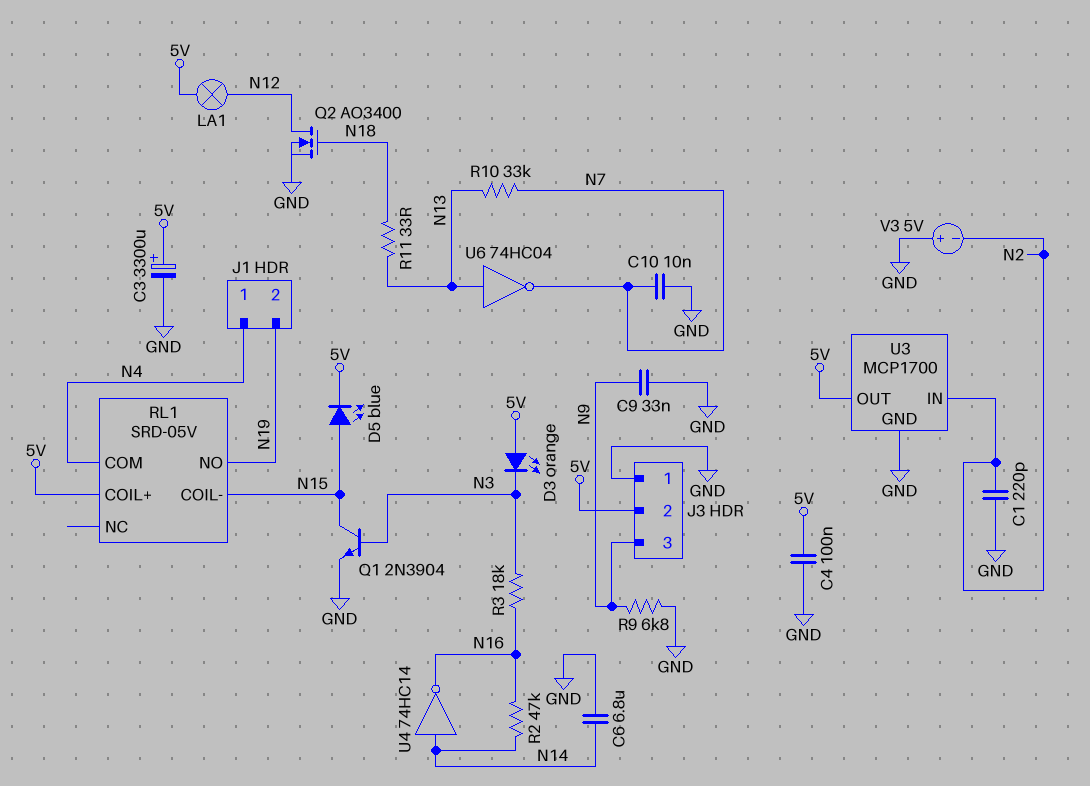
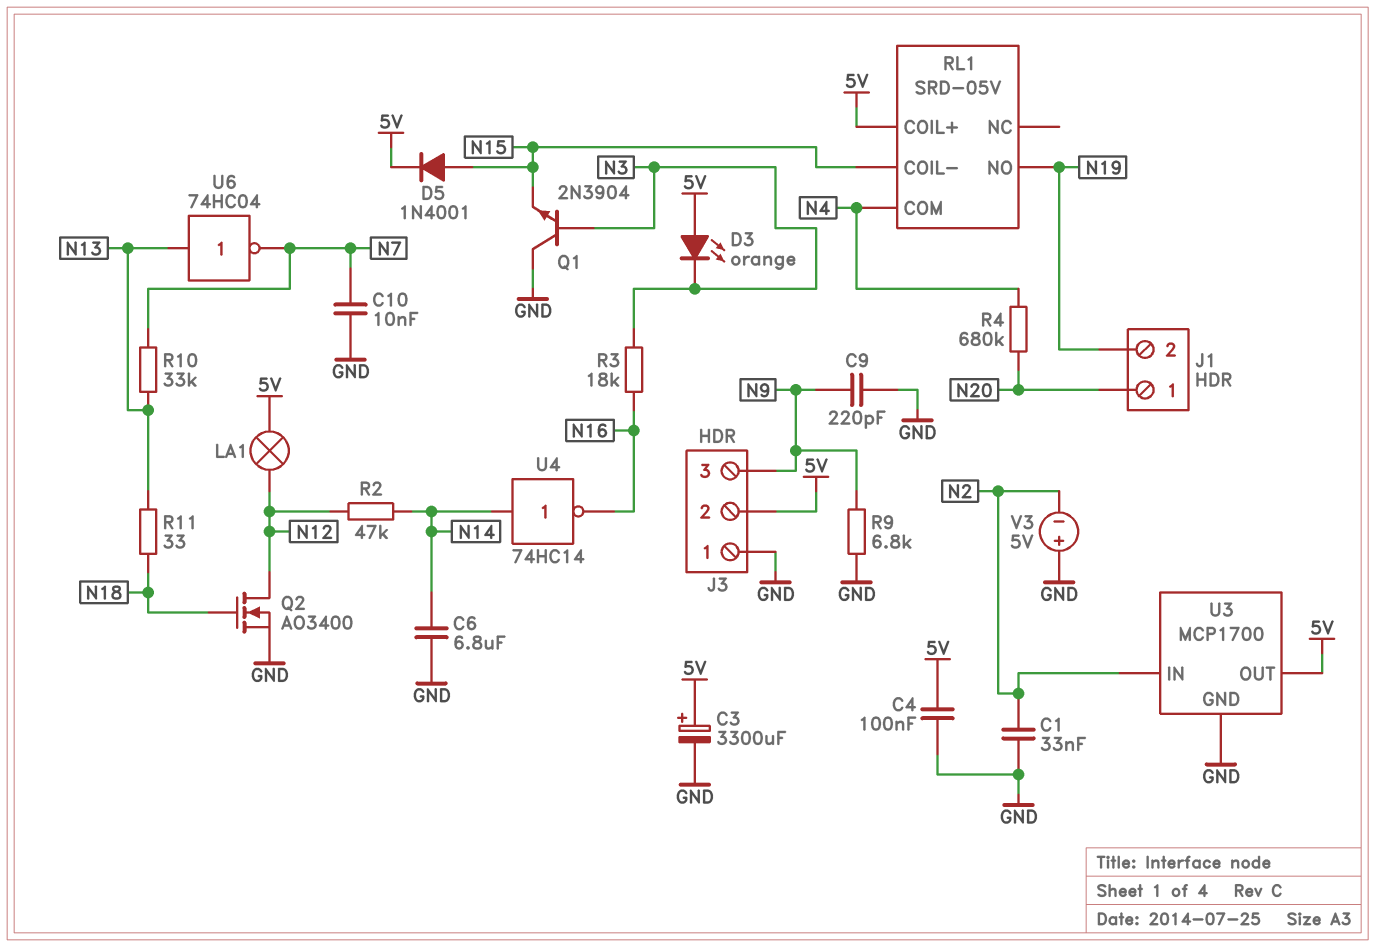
C1: 220pF (GND, N2) -> 33nF (GND, N2)
C9: 33nF (GND, N9) -> 220pF (GND, N9)
D5: LED blue (A N15, K 5V) -> diode 1N4001 (A N15, K 5V)
J1 pin 1: N4 -> N20
Q1: NPN 2N3904 (B N3, C N15, E GND) -> NPN 2N3904 (B N3, C GND, E N15)
R2: 47k (N14, N16) -> 47k (N12, N14)
R4: none -> 680k (N4, N20)

